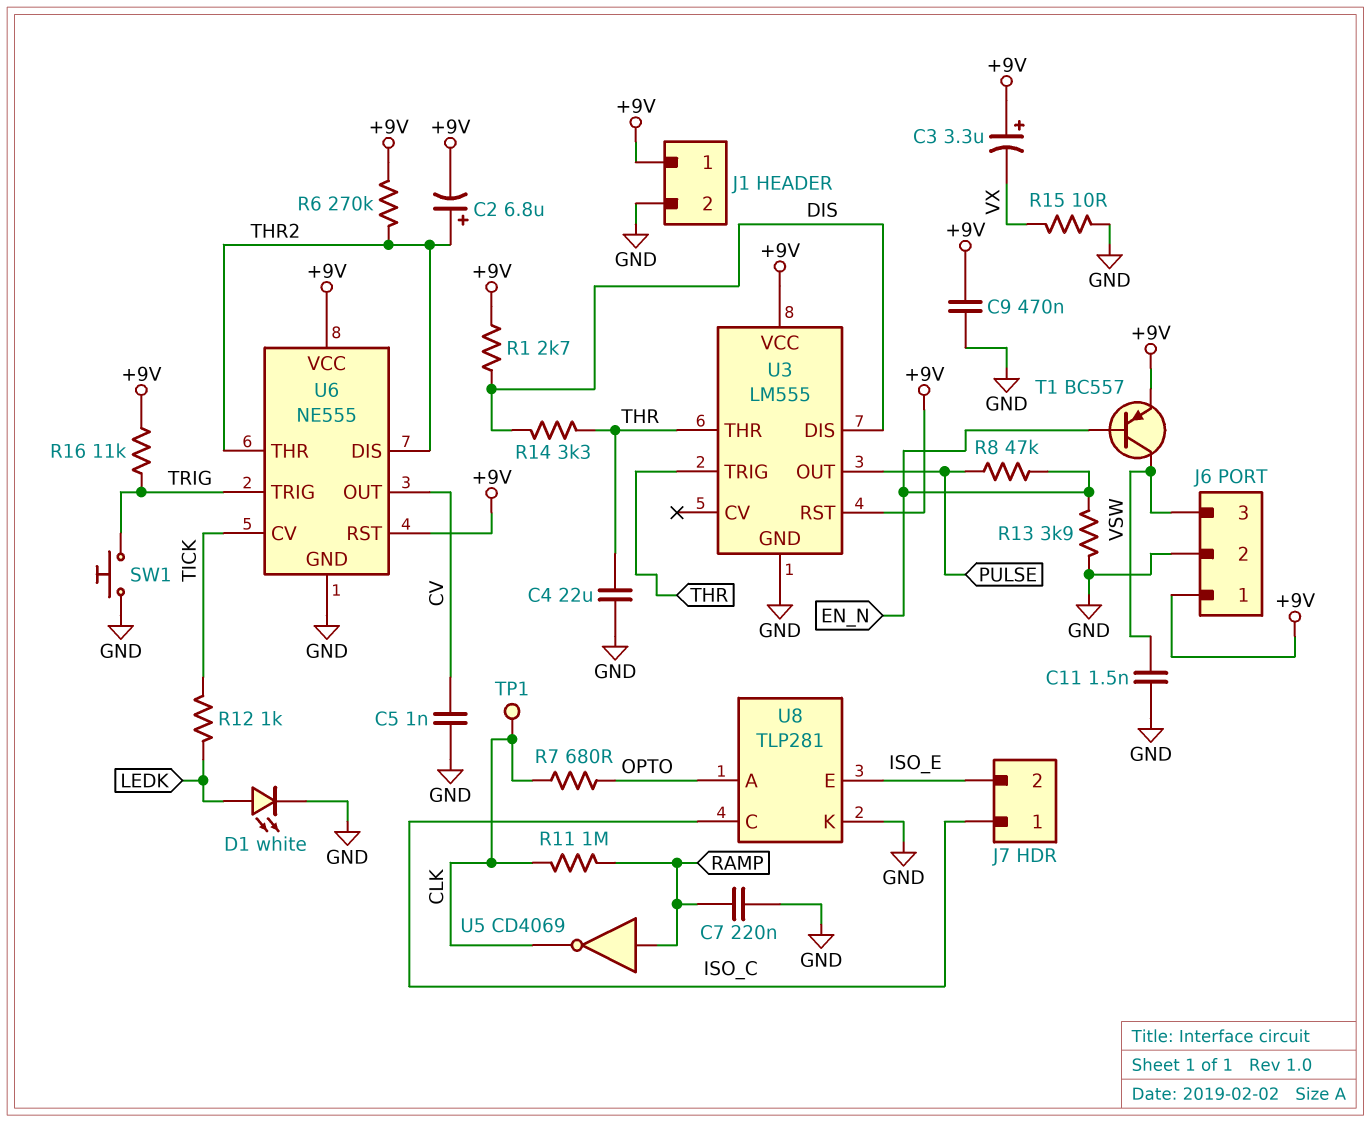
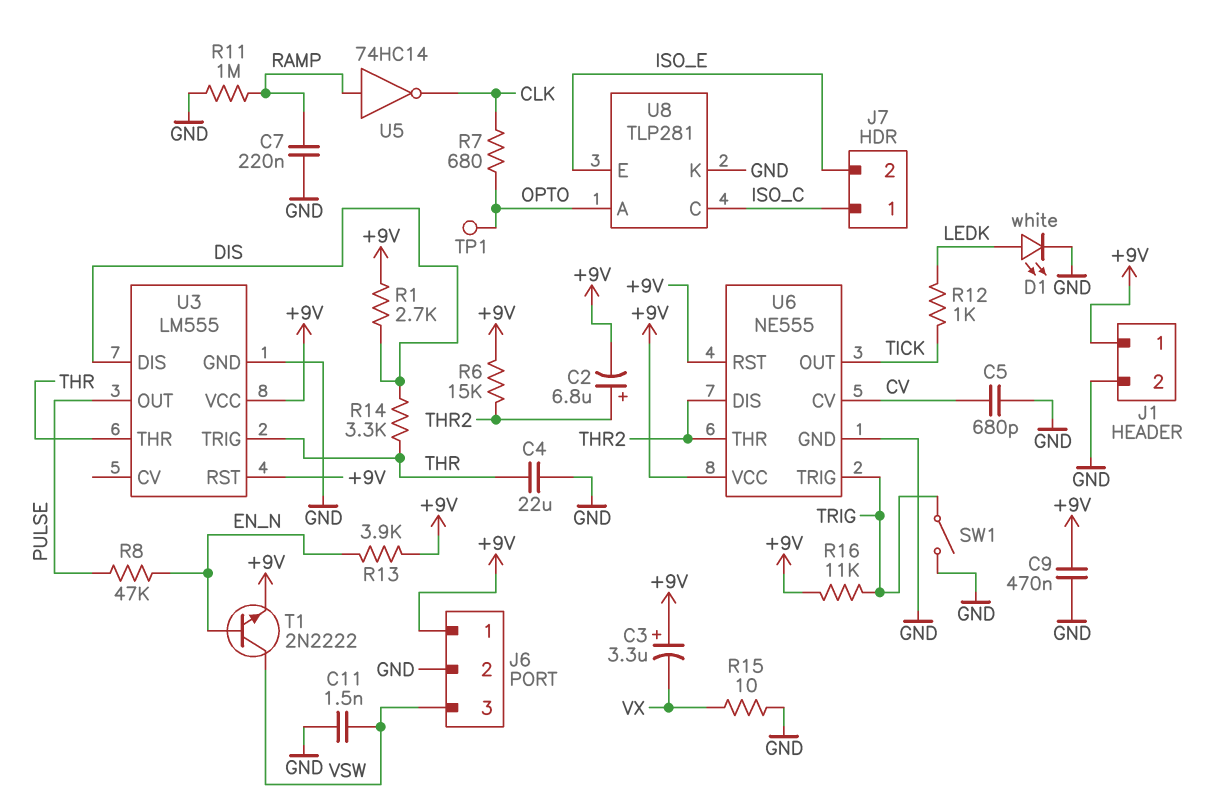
C5: 1nF (CV, GND) -> 680pF (CV, GND)
R6: 270k (+9V, THR2) -> 15k (+9V, THR2)
R11: 1M (CLK, RAMP) -> 1M (GND, RAMP)
R13: 3.9k (EN_N, GND) -> 3.9k (+9V, EN_N)
SW1: button (GND, TRIG) -> switch (GND, TRIG)
T1: PNP BC557 (B EN_N, C VSW, E +9V) -> NPN 2N2222 (B EN_N, C VSW, E +9V)
TP1: test point (CLK) -> test point (OPTO)
U5: NOT CD4069 (in RAMP, out CLK) -> NOT 74HC14 (in RAMP, out CLK)
U6 pin CV: TICK -> CV
U6 pin OUT: CV -> TICK

